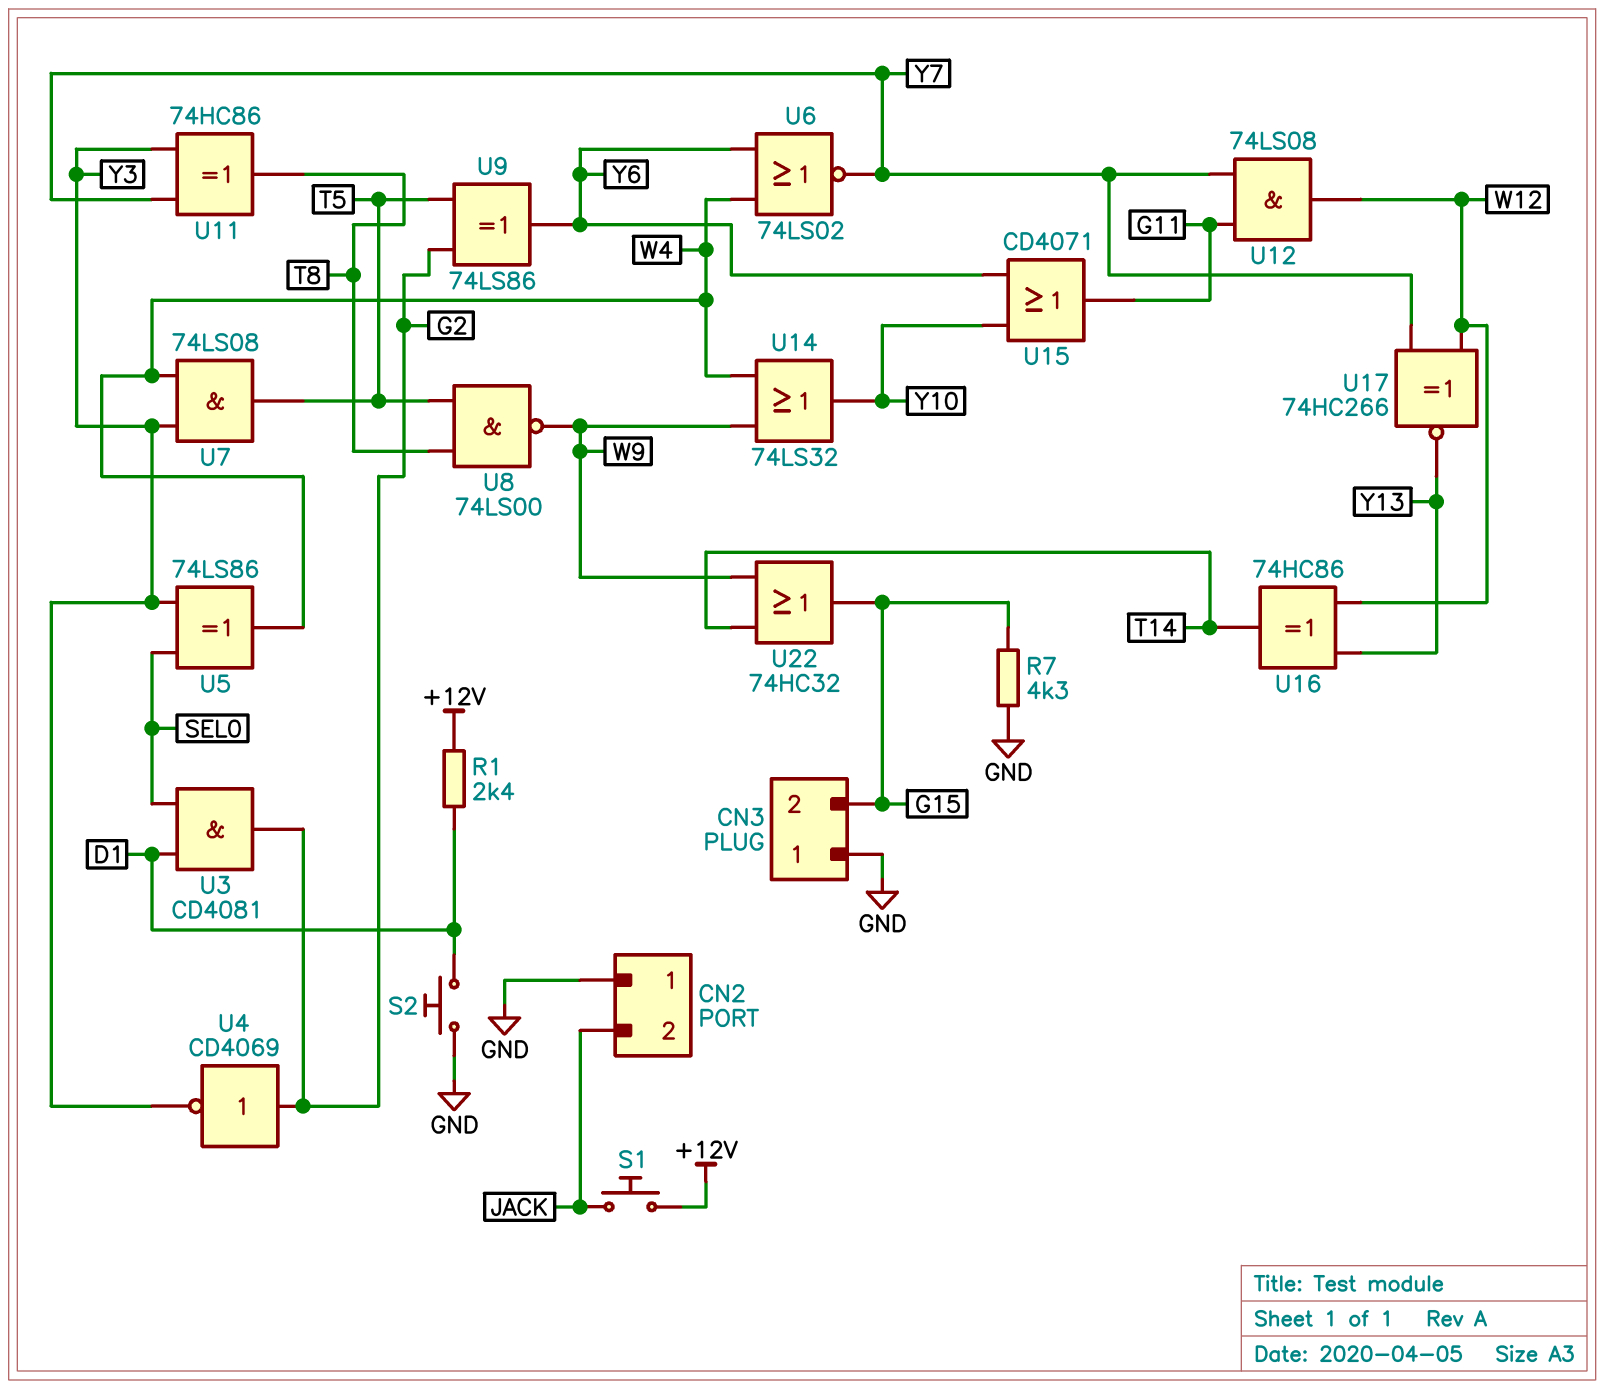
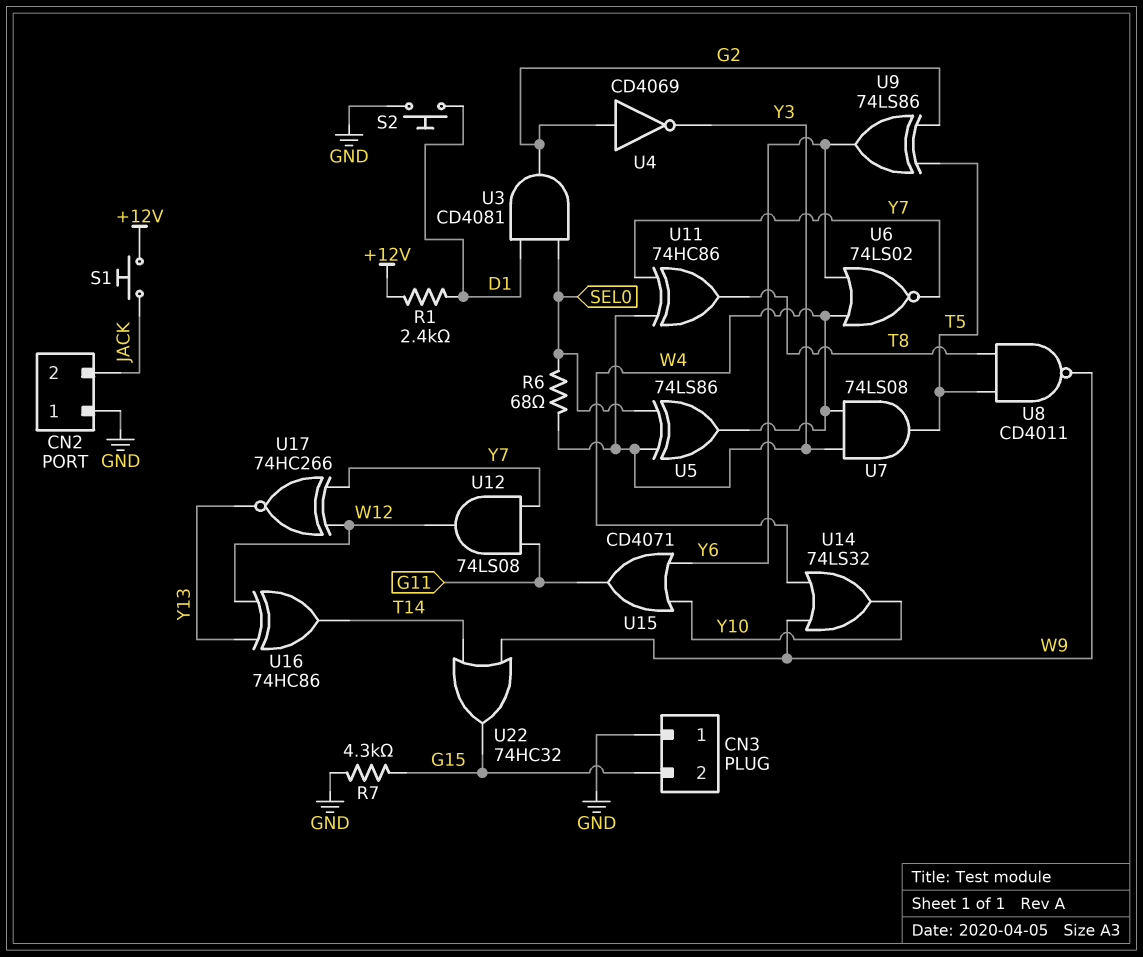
R6: none -> 68 (SEL0, Y3)
U8: NAND 74LS00 (in T5, in T8, out W9) -> NAND CD4011 (in T5, in T8, out W9)

